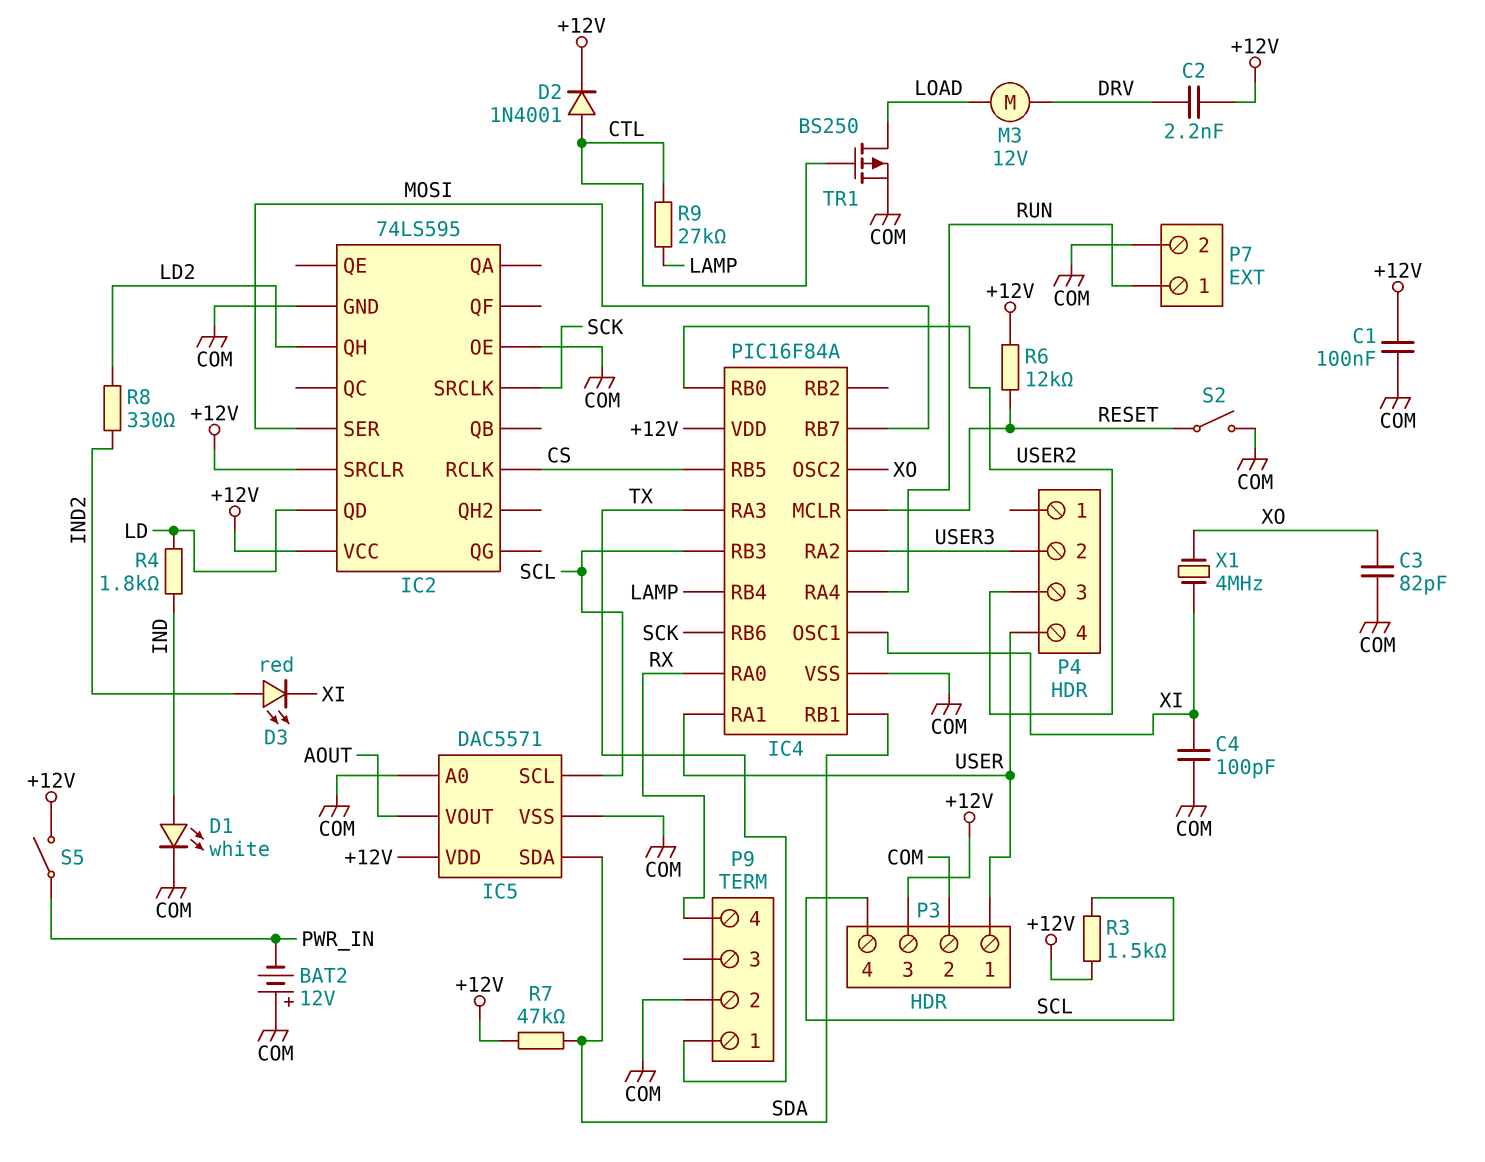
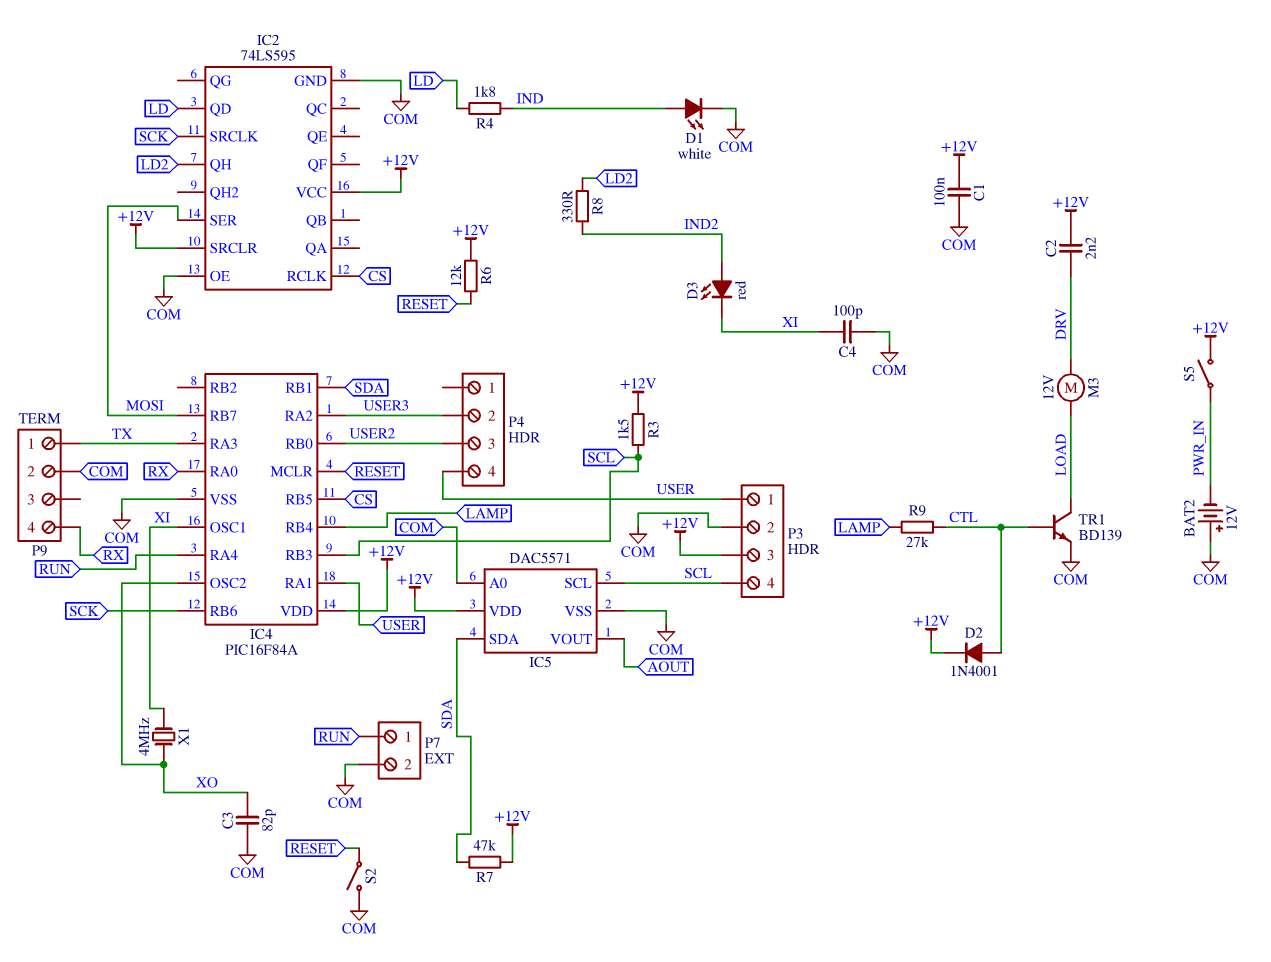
TR1: PMOS BS250 (G CTL, D LOAD, S COM) -> NPN BD139 (B CTL, C LOAD, E COM)

